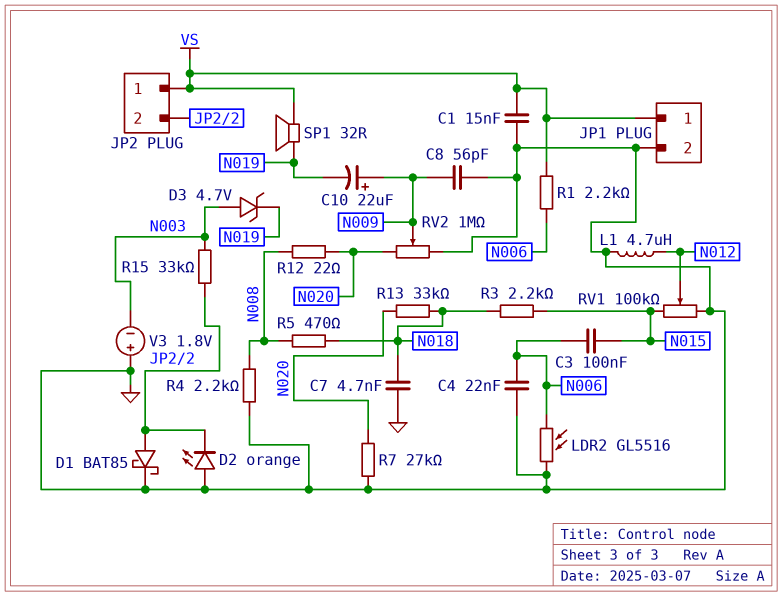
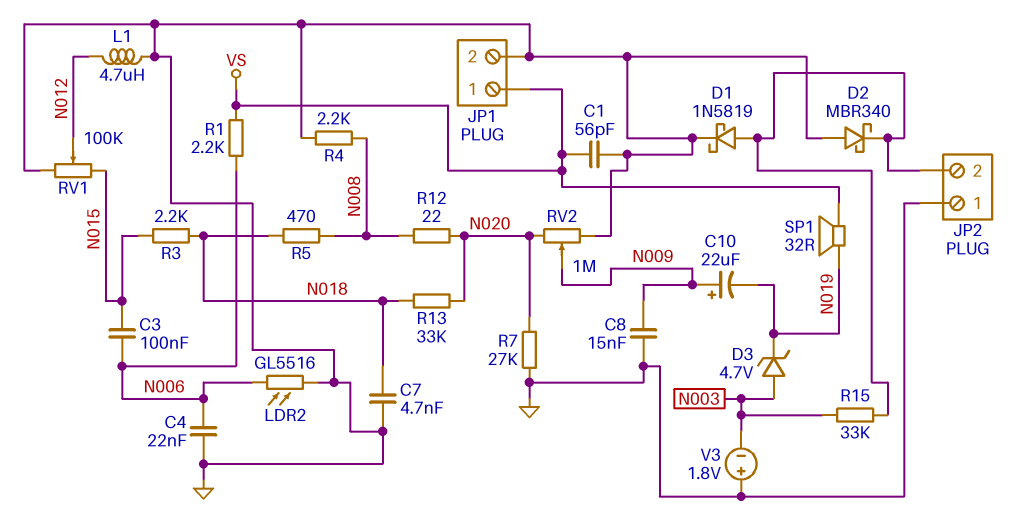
C1: 15nF (GND, VS) -> 56pF (GND, VS)
C8: 56pF (GND, N009) -> 15nF (GND, N009)
D1: schottky BAT85 (A JP2/2, K GND) -> schottky 1N5819 (A JP2/2, K GND)
D2: LED orange (A GND, K JP2/2) -> schottky MBR340 (A GND, K JP2/2)
JP2 pin 1: VS -> GND

